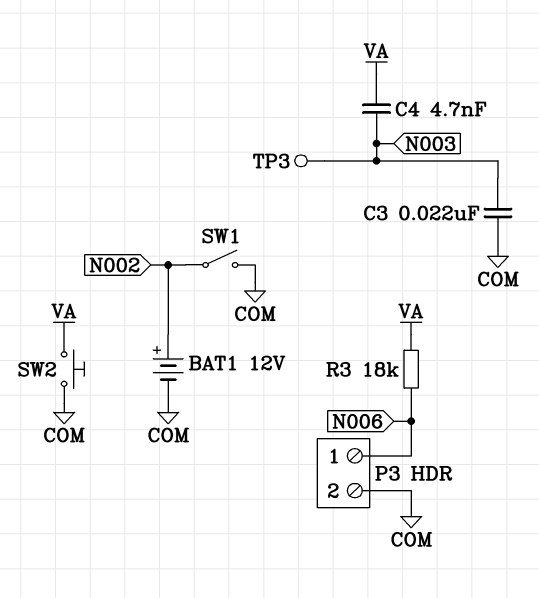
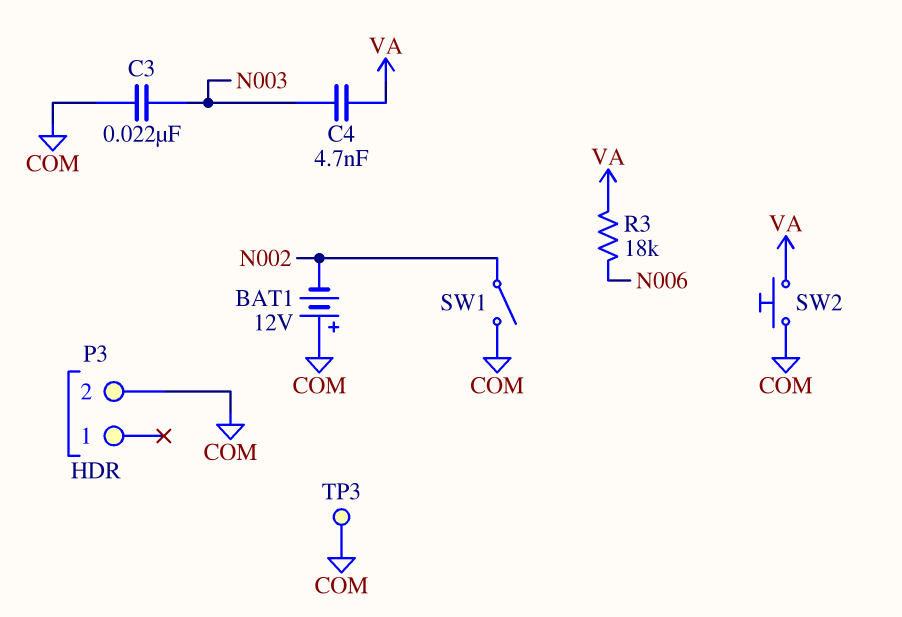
BAT1: 12V (plus N002, minus COM) -> 12V (plus COM, minus N002)
P3 pin 1: N006 -> none
TP3: test point (N003) -> test point (COM)

